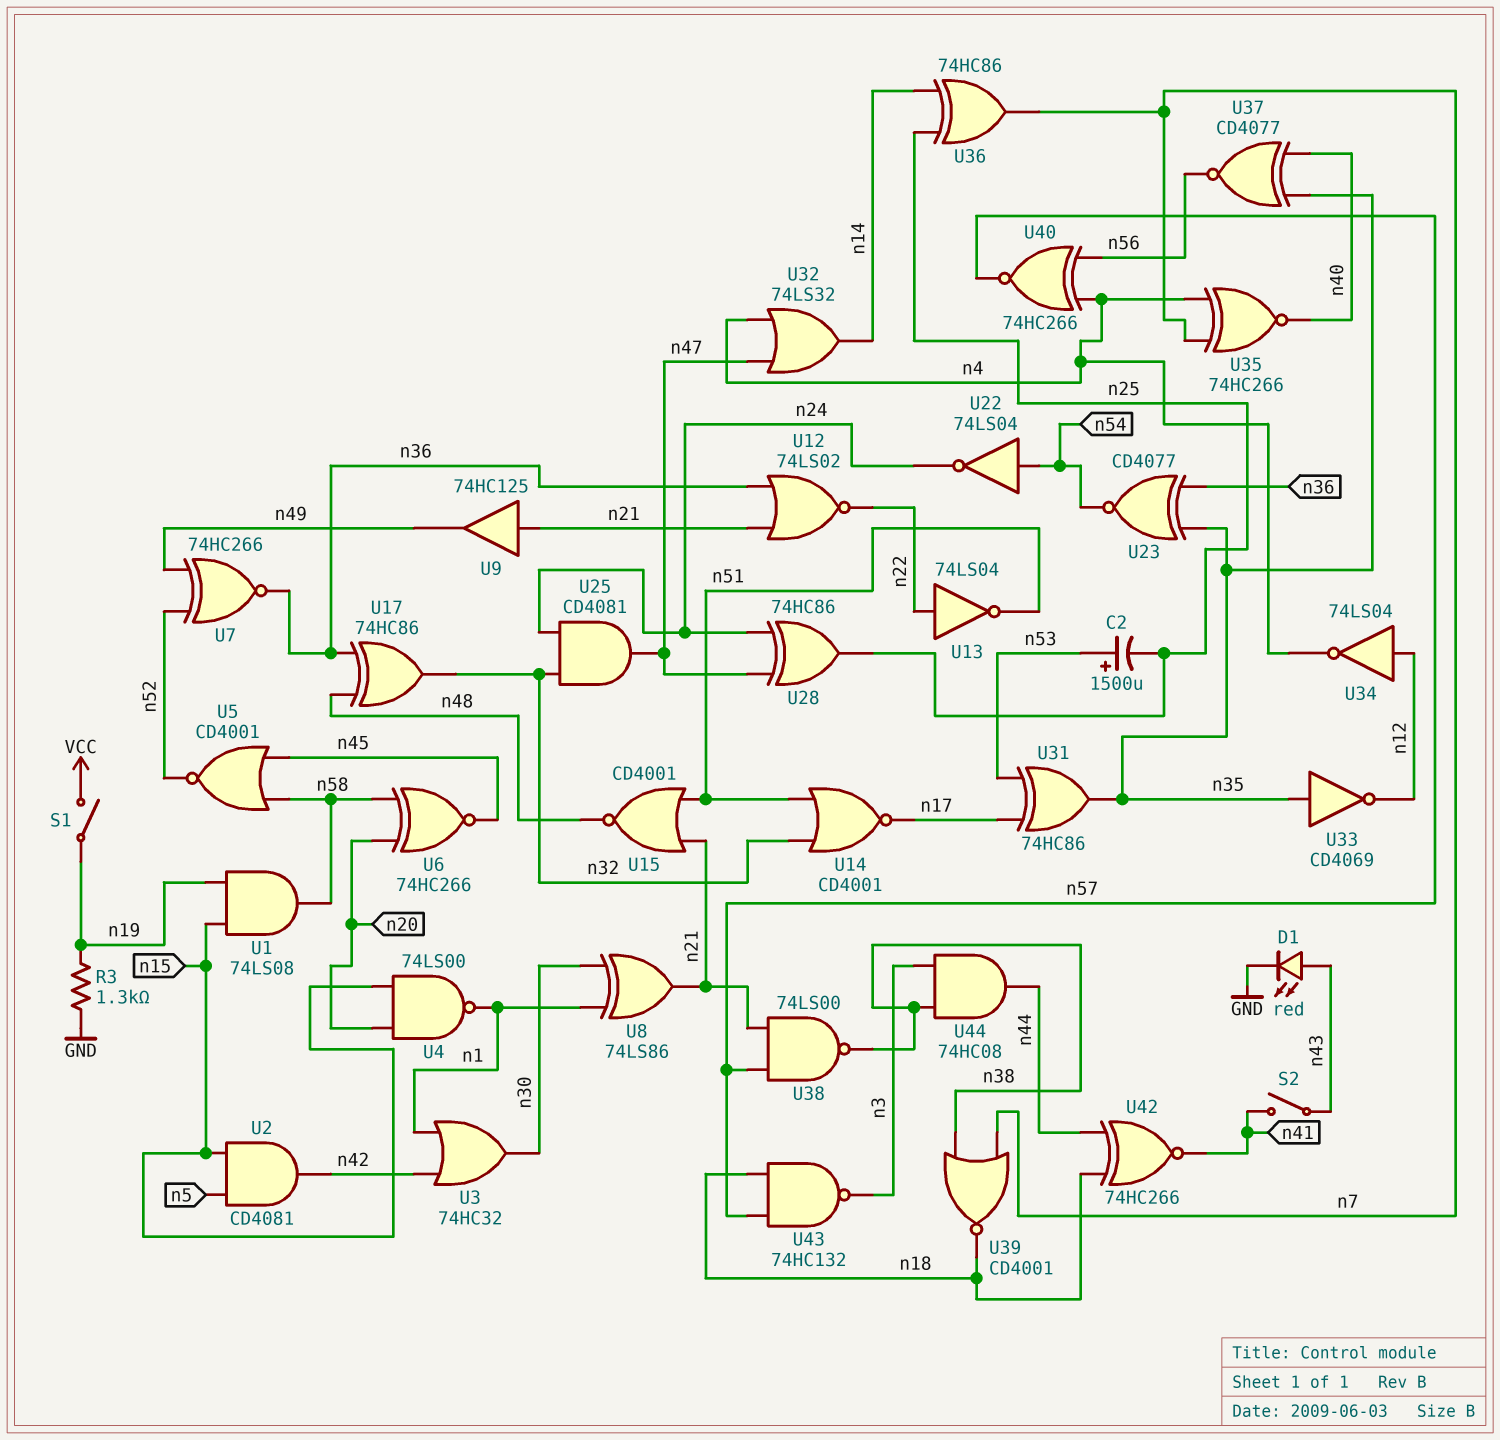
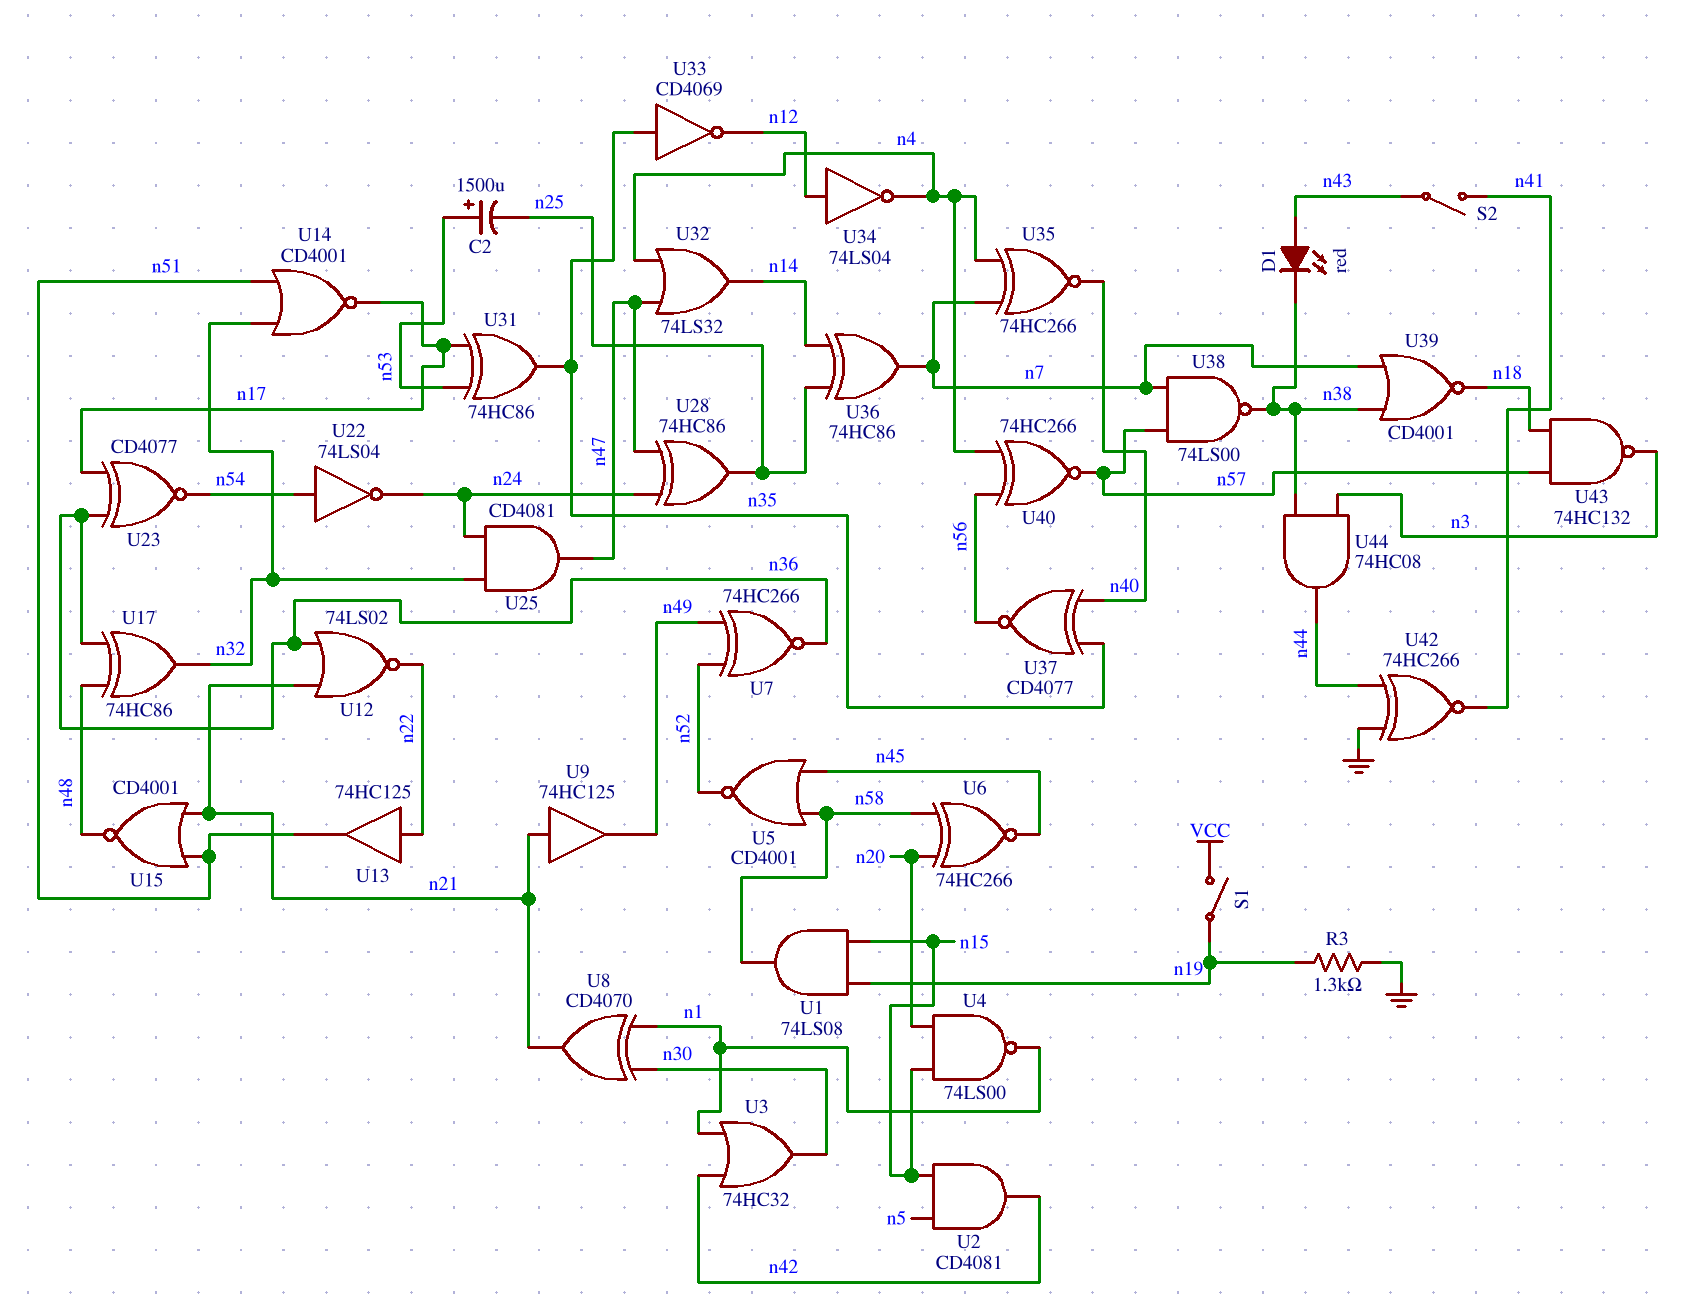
D1: LED red (A n43, K GND) -> LED red (A n43, K n38)
U8: XOR 74LS86 (in n1, in n30, out n21) -> XOR CD4070 (in n1, in n30, out n21)
U13: NOT 74LS04 (in n22, out n51) -> buffer 74HC125 (in n22, out n51)
U23: XNOR CD4077 (in n35, in n36, out n54) -> XNOR CD4077 (in n17, in n36, out n54)
U38: NAND 74LS00 (in n21, in n57, out n38) -> NAND 74LS00 (in n7, in n57, out n38)
U42: XNOR 74HC266 (in n18, in n44, out n41) -> XNOR 74HC266 (in GND, in n44, out n41)

